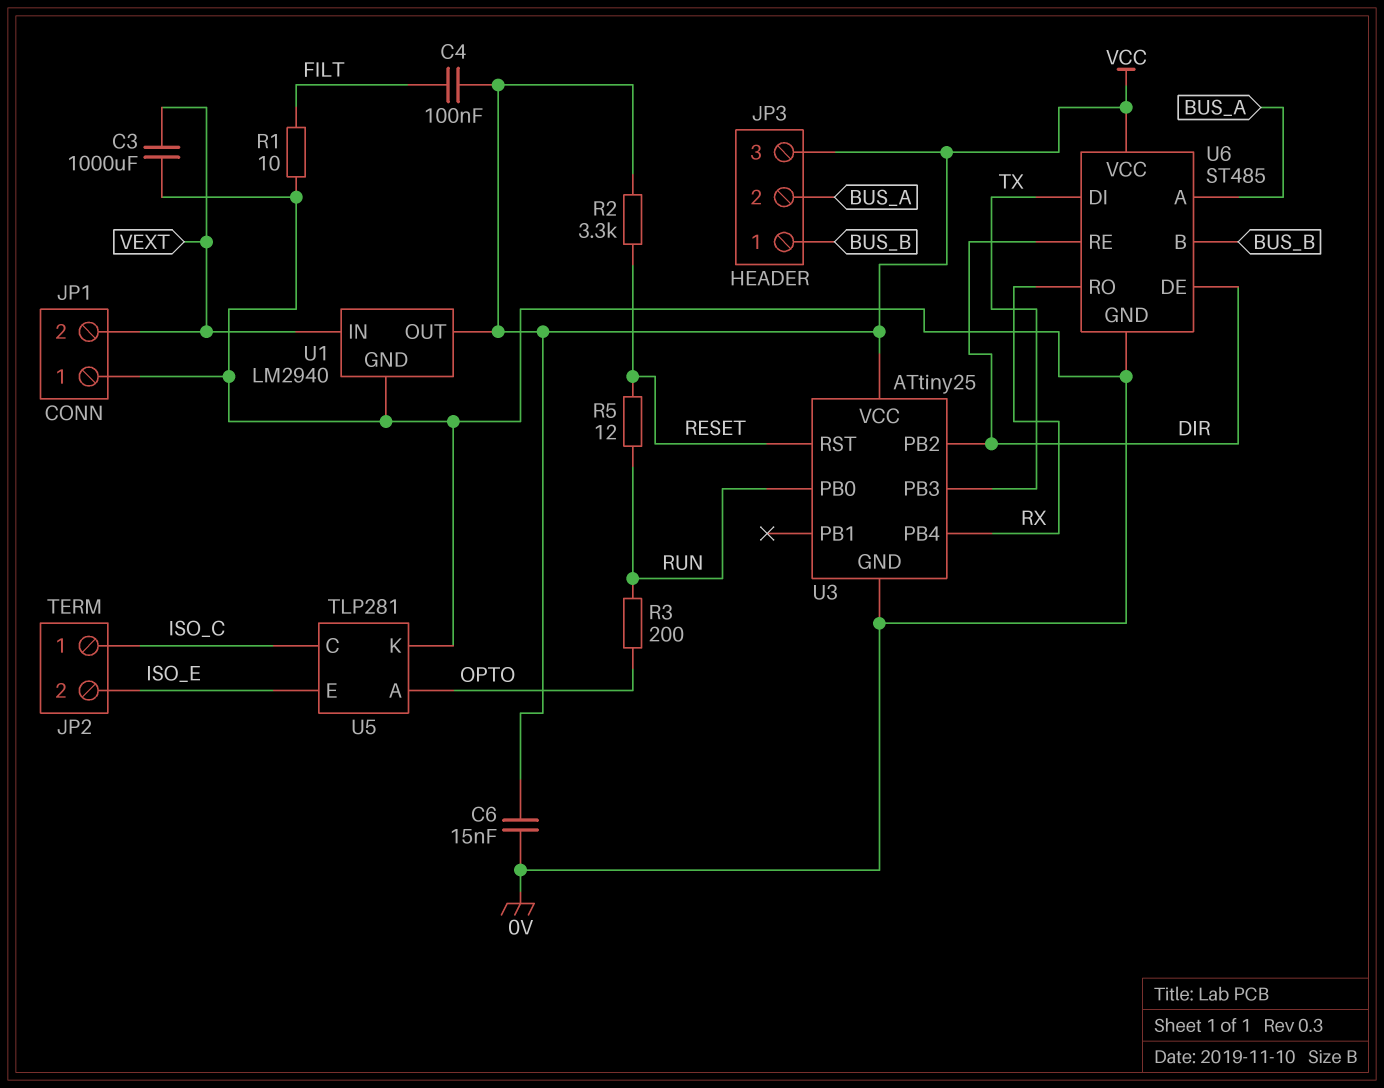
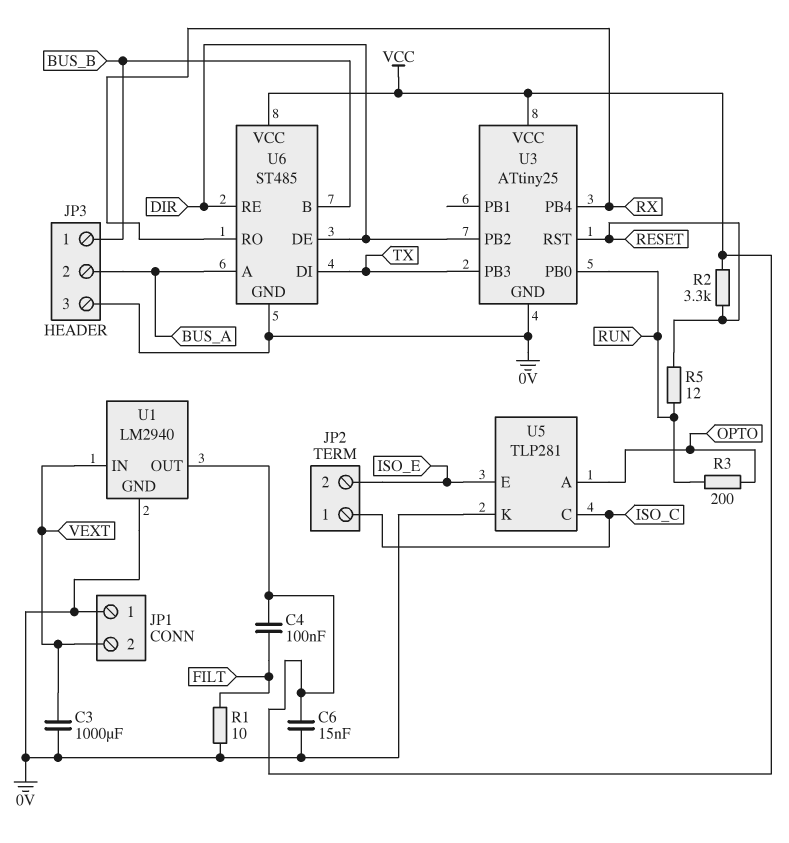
JP3 pin 3: VCC -> 0V

